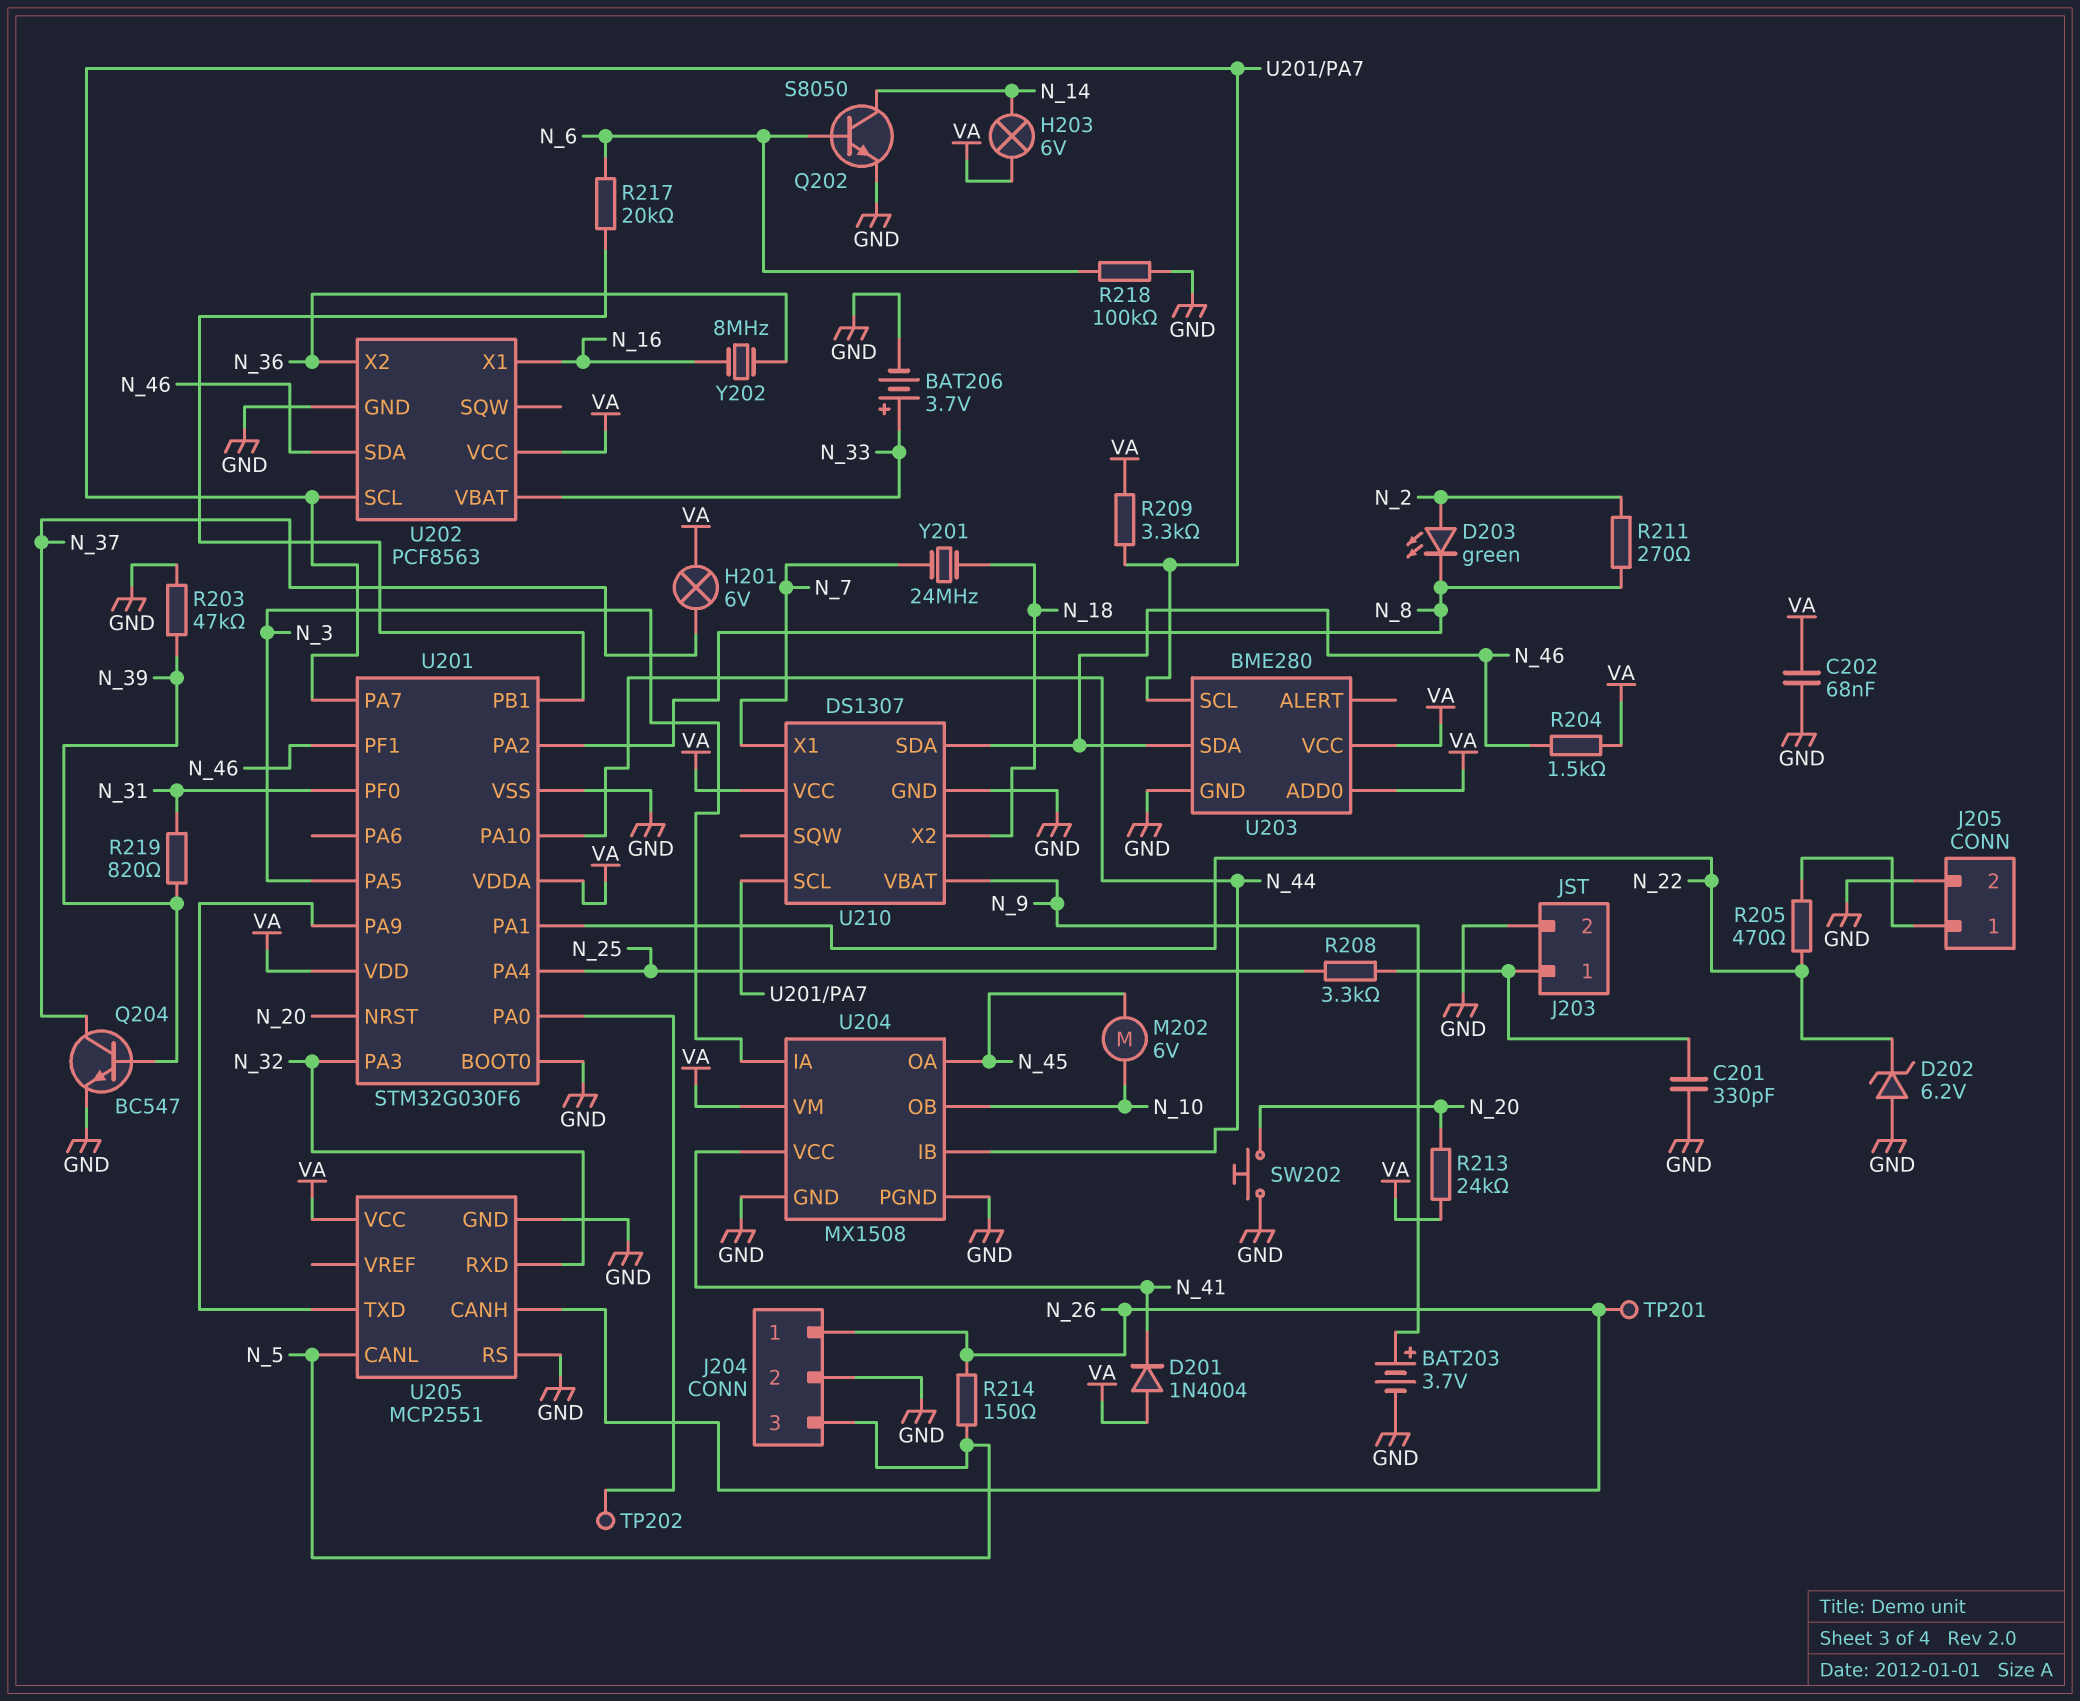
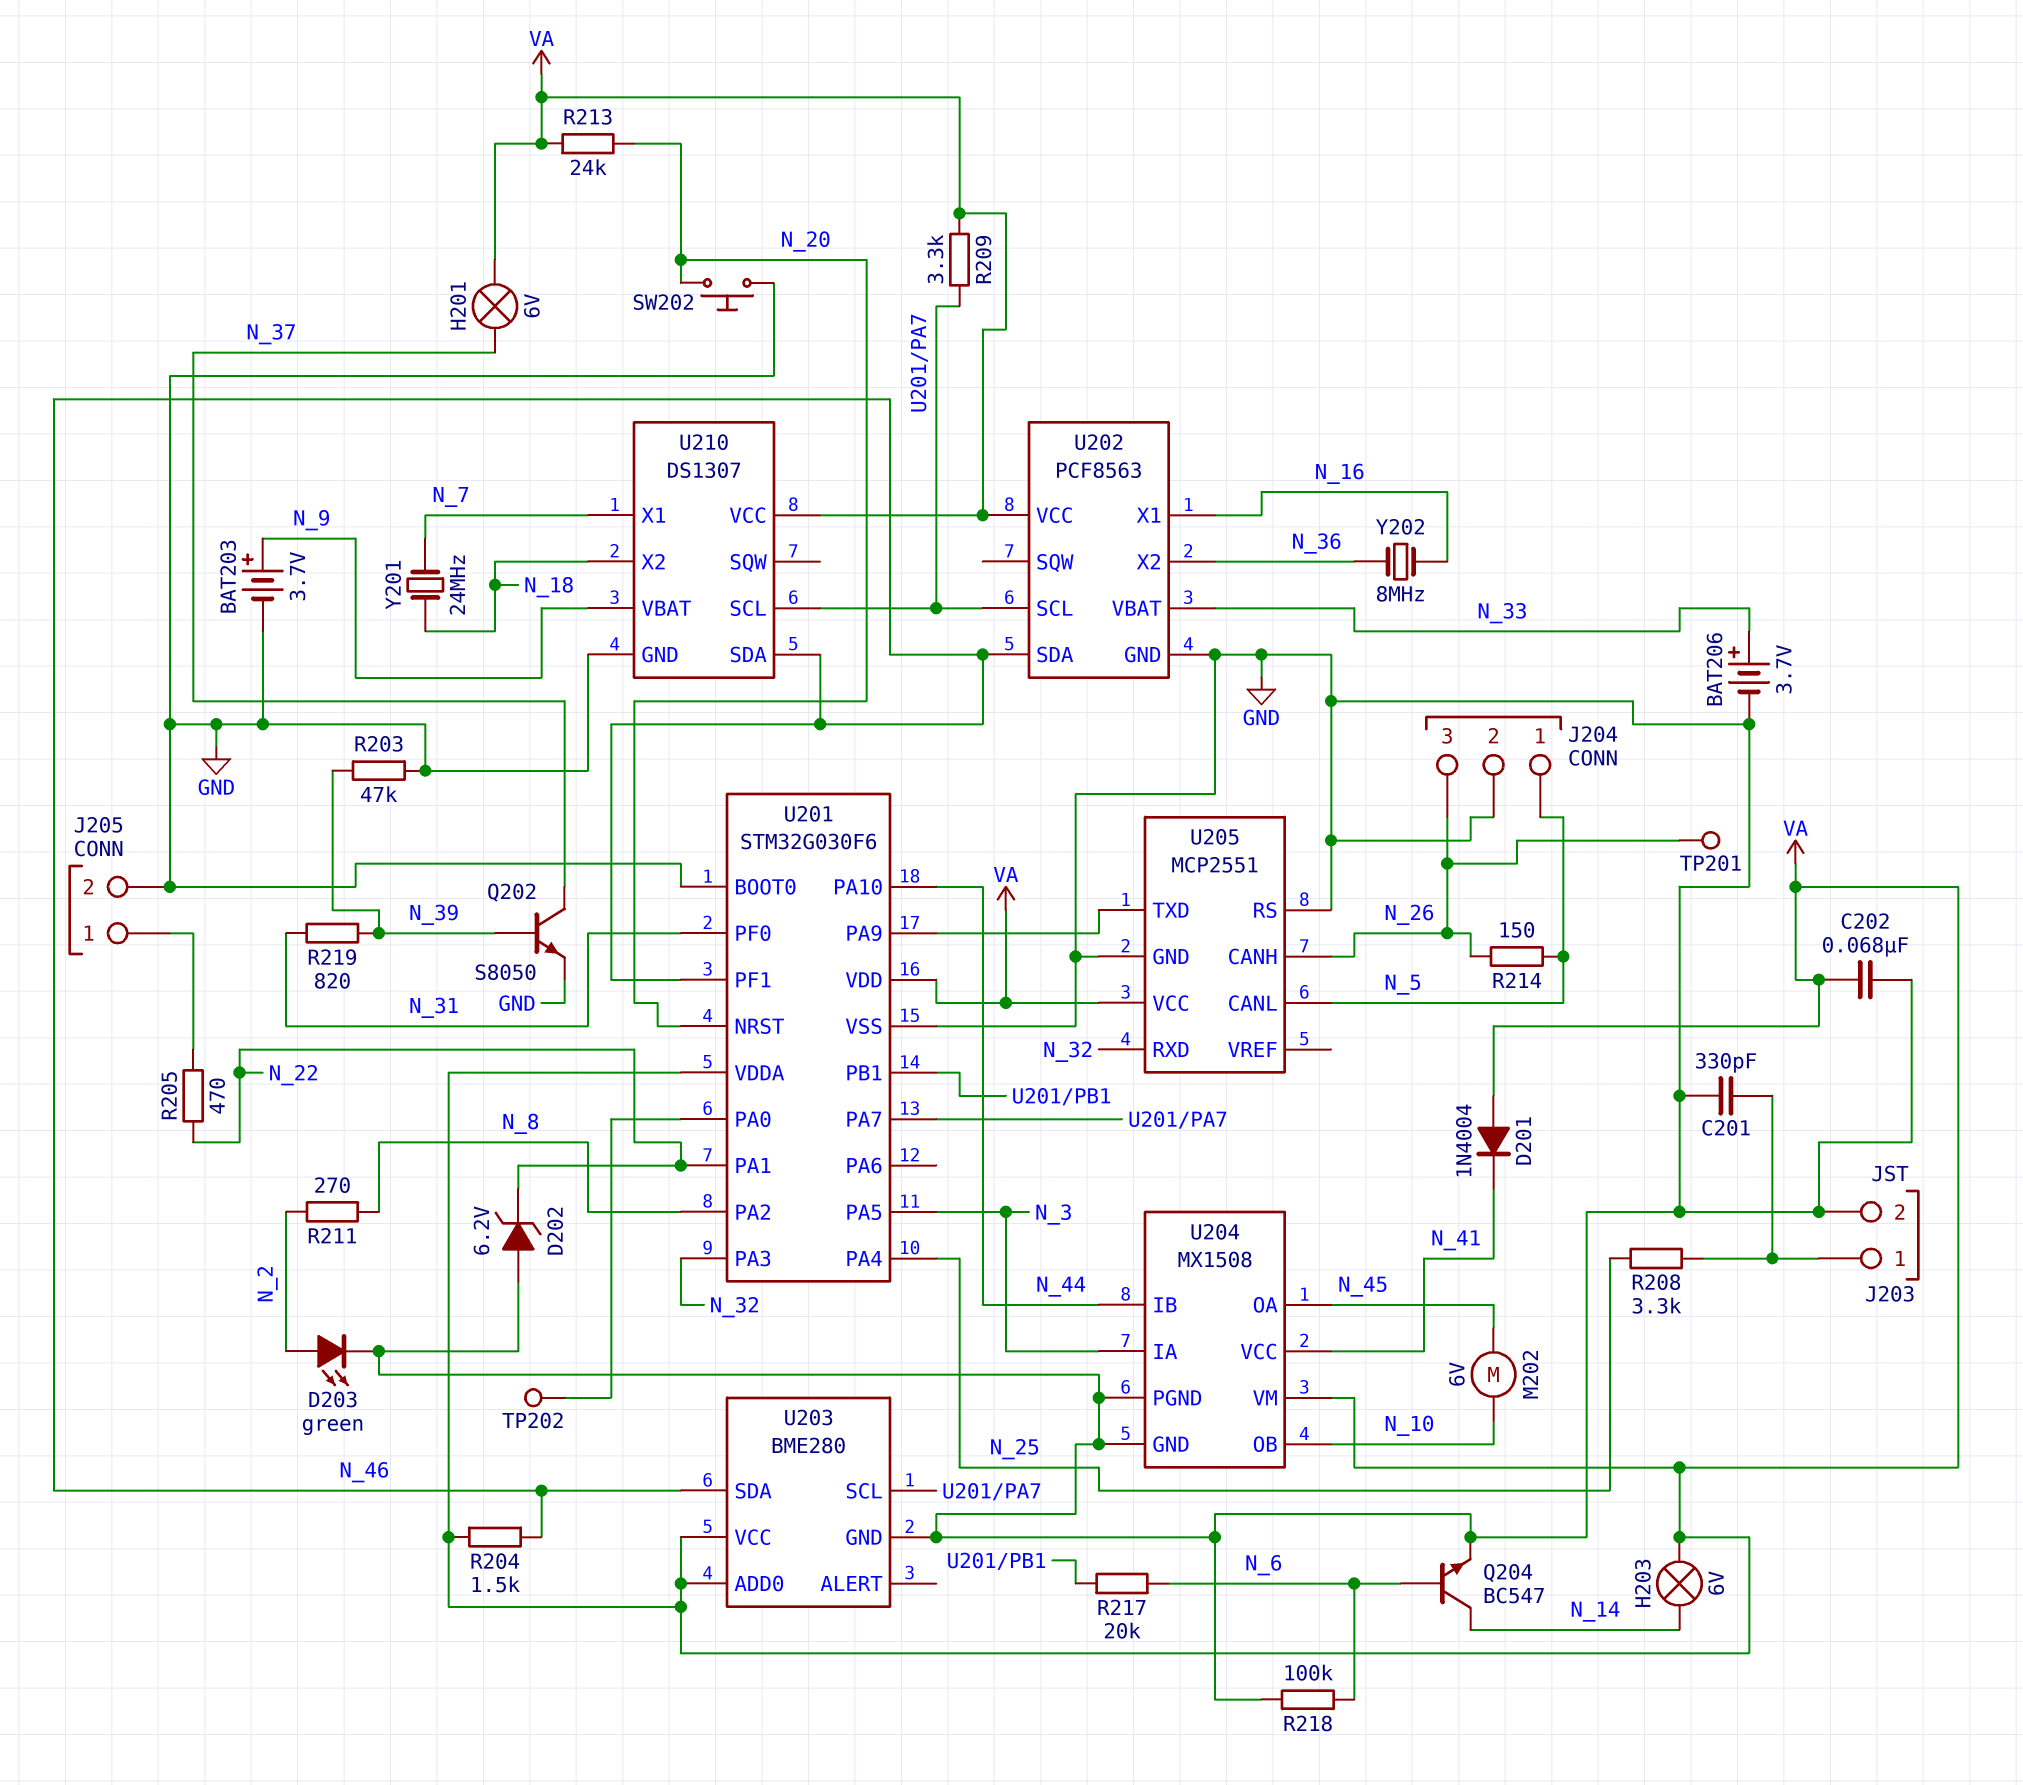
D203: LED green (A N_2, K N_8) -> LED green (A N_2, K GND)
J204 pin 1: N_26 -> N_5
J204 pin 3: N_5 -> N_26
Q202: NPN S8050 (B N_6, C N_14, E GND) -> NPN S8050 (B N_39, C N_37, E GND)
Q204: NPN BC547 (B N_39, C N_37, E GND) -> NPN BC547 (B N_6, C N_14, E GND)

